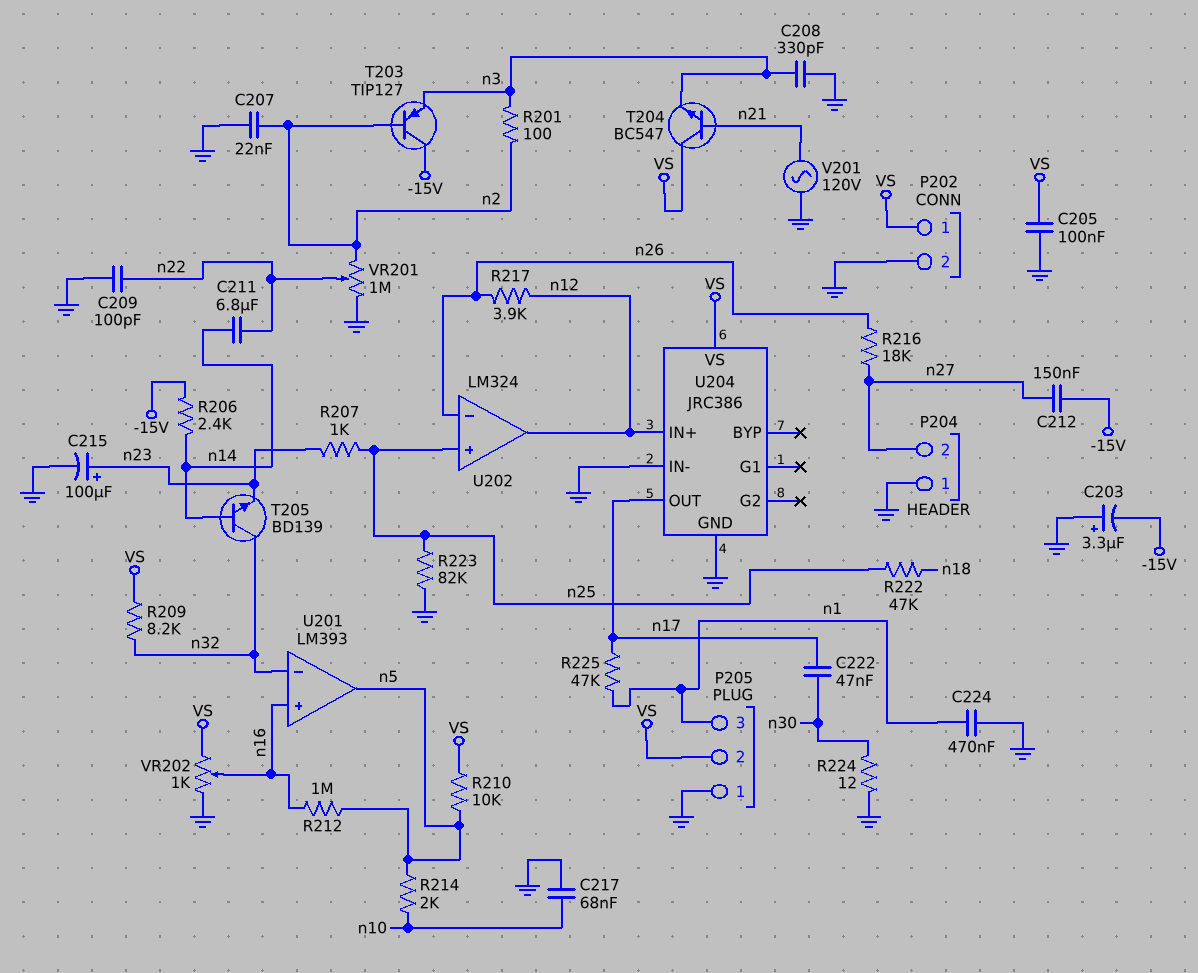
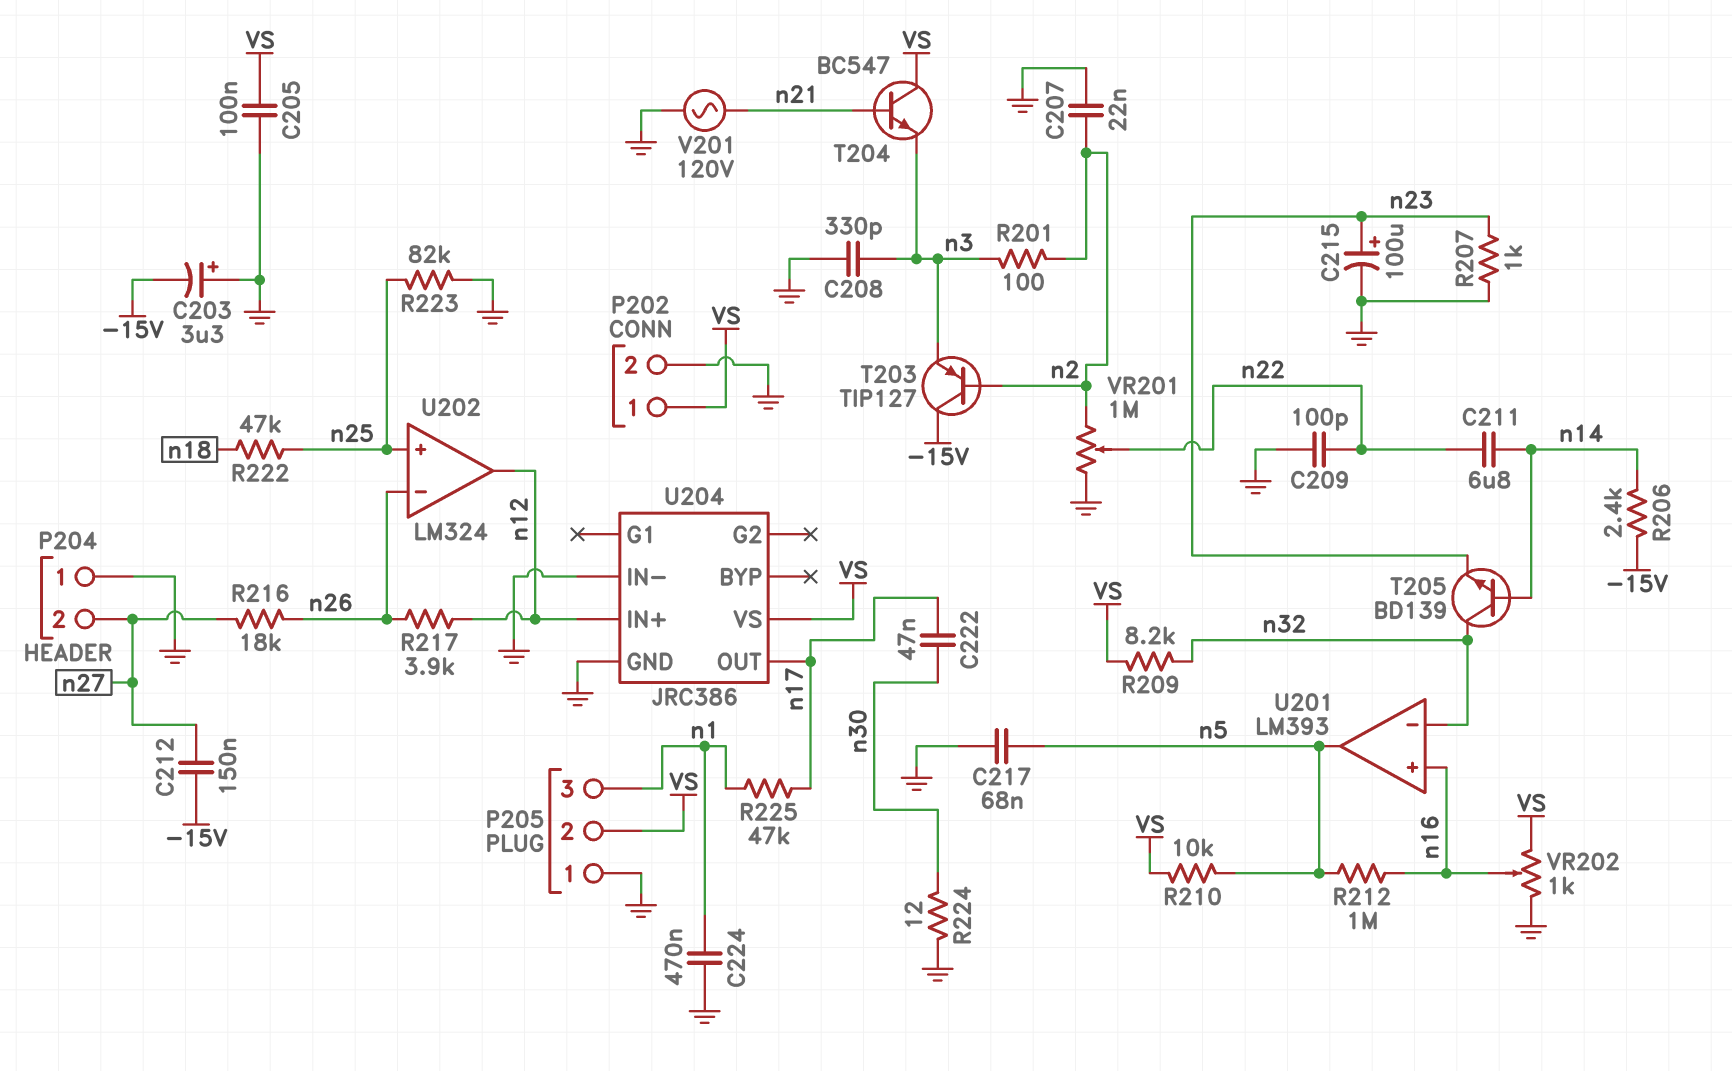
C217: 68nF (GND, n10) -> 68nF (GND, n5)
R207: 1k (n23, n25) -> 1k (GND, n23)
R214: 2k (n5, n10) -> none

